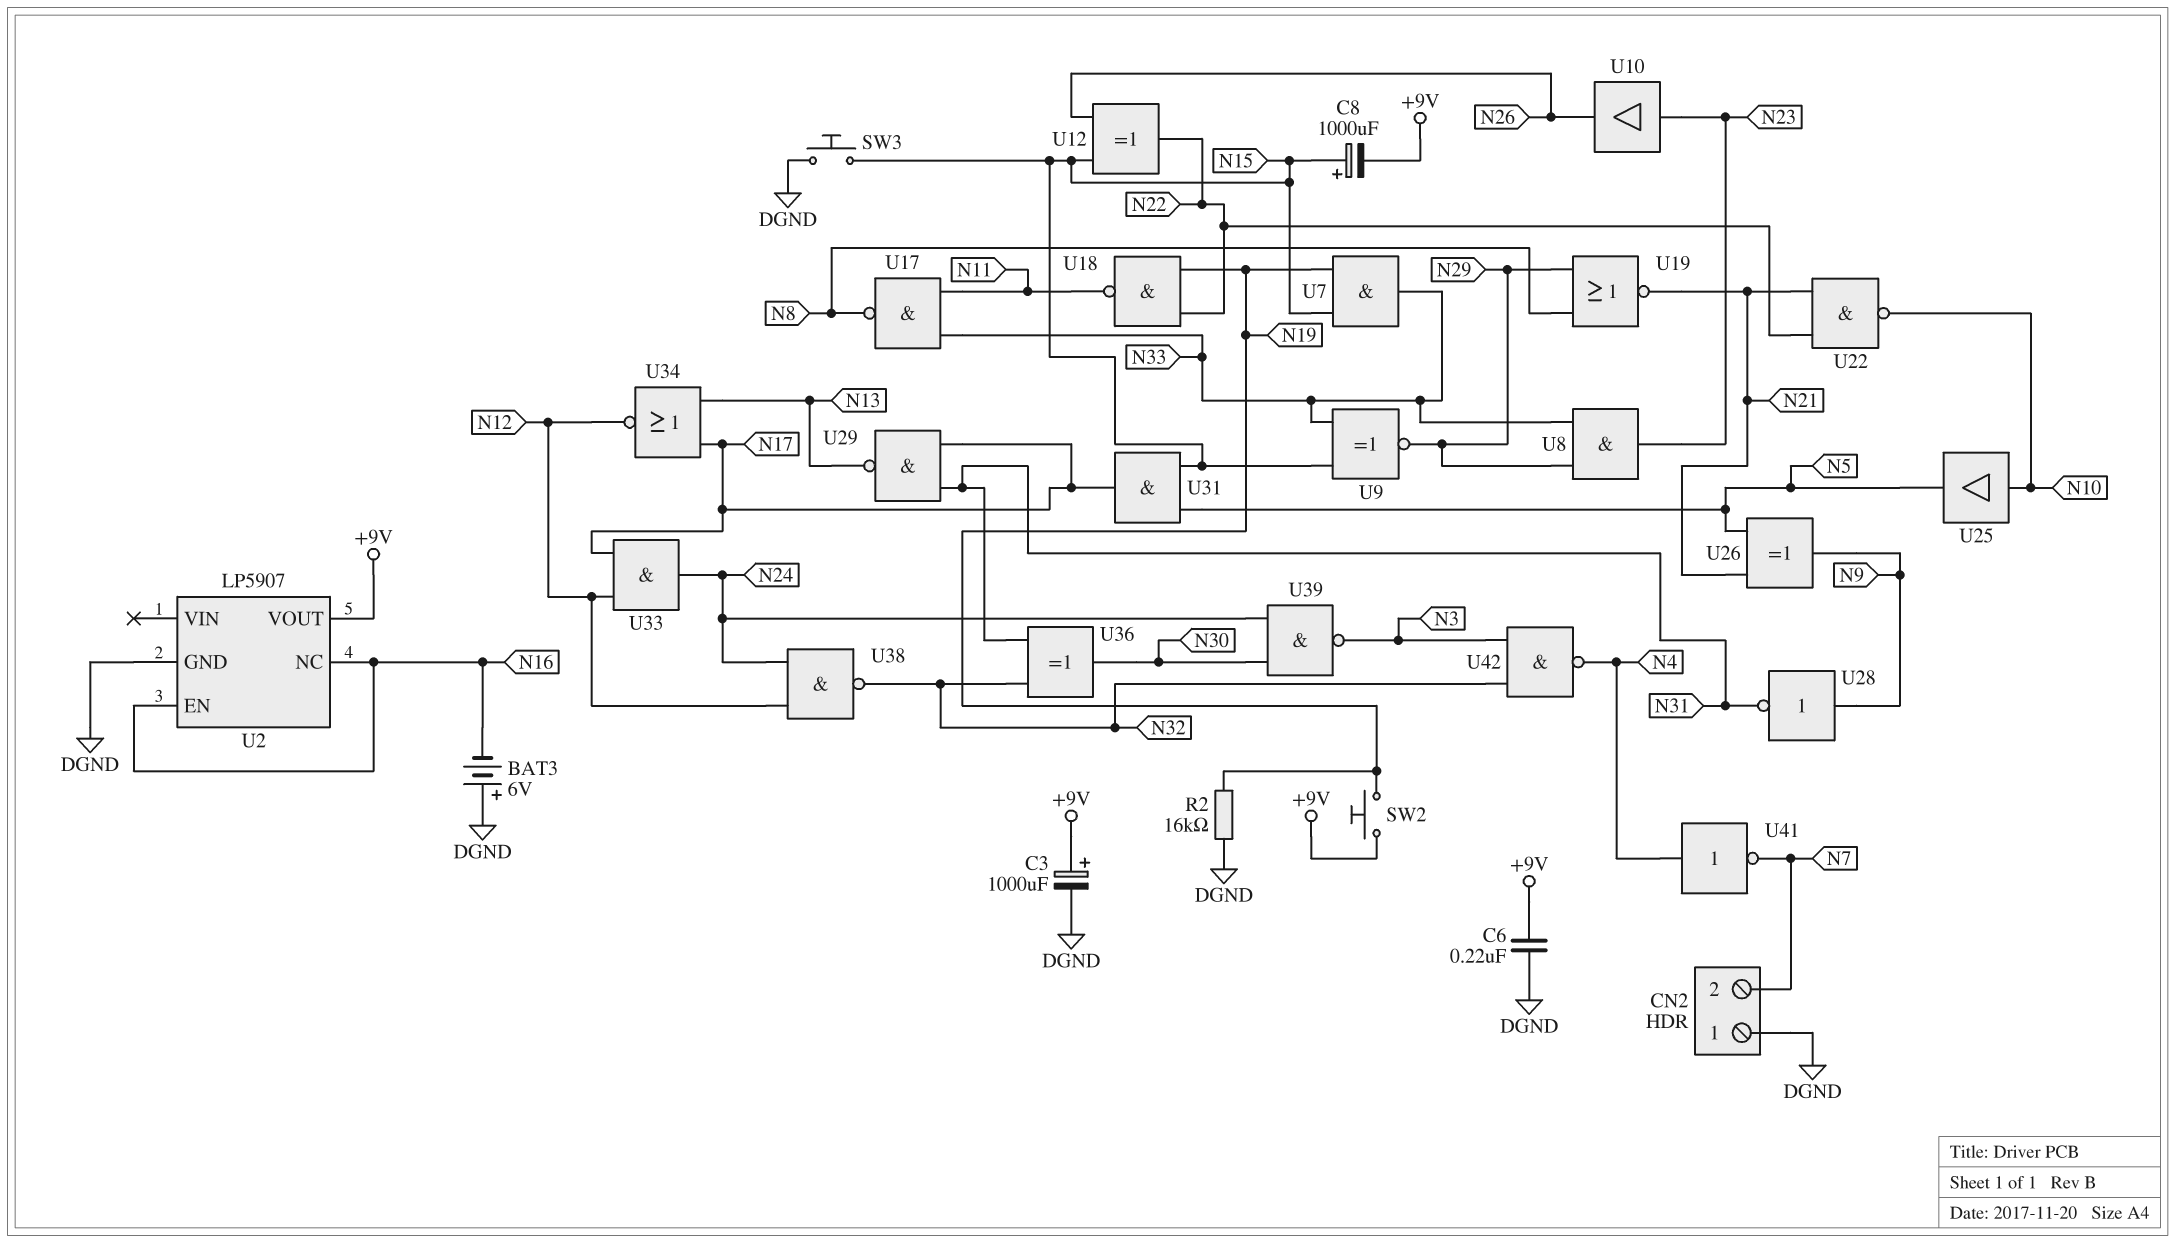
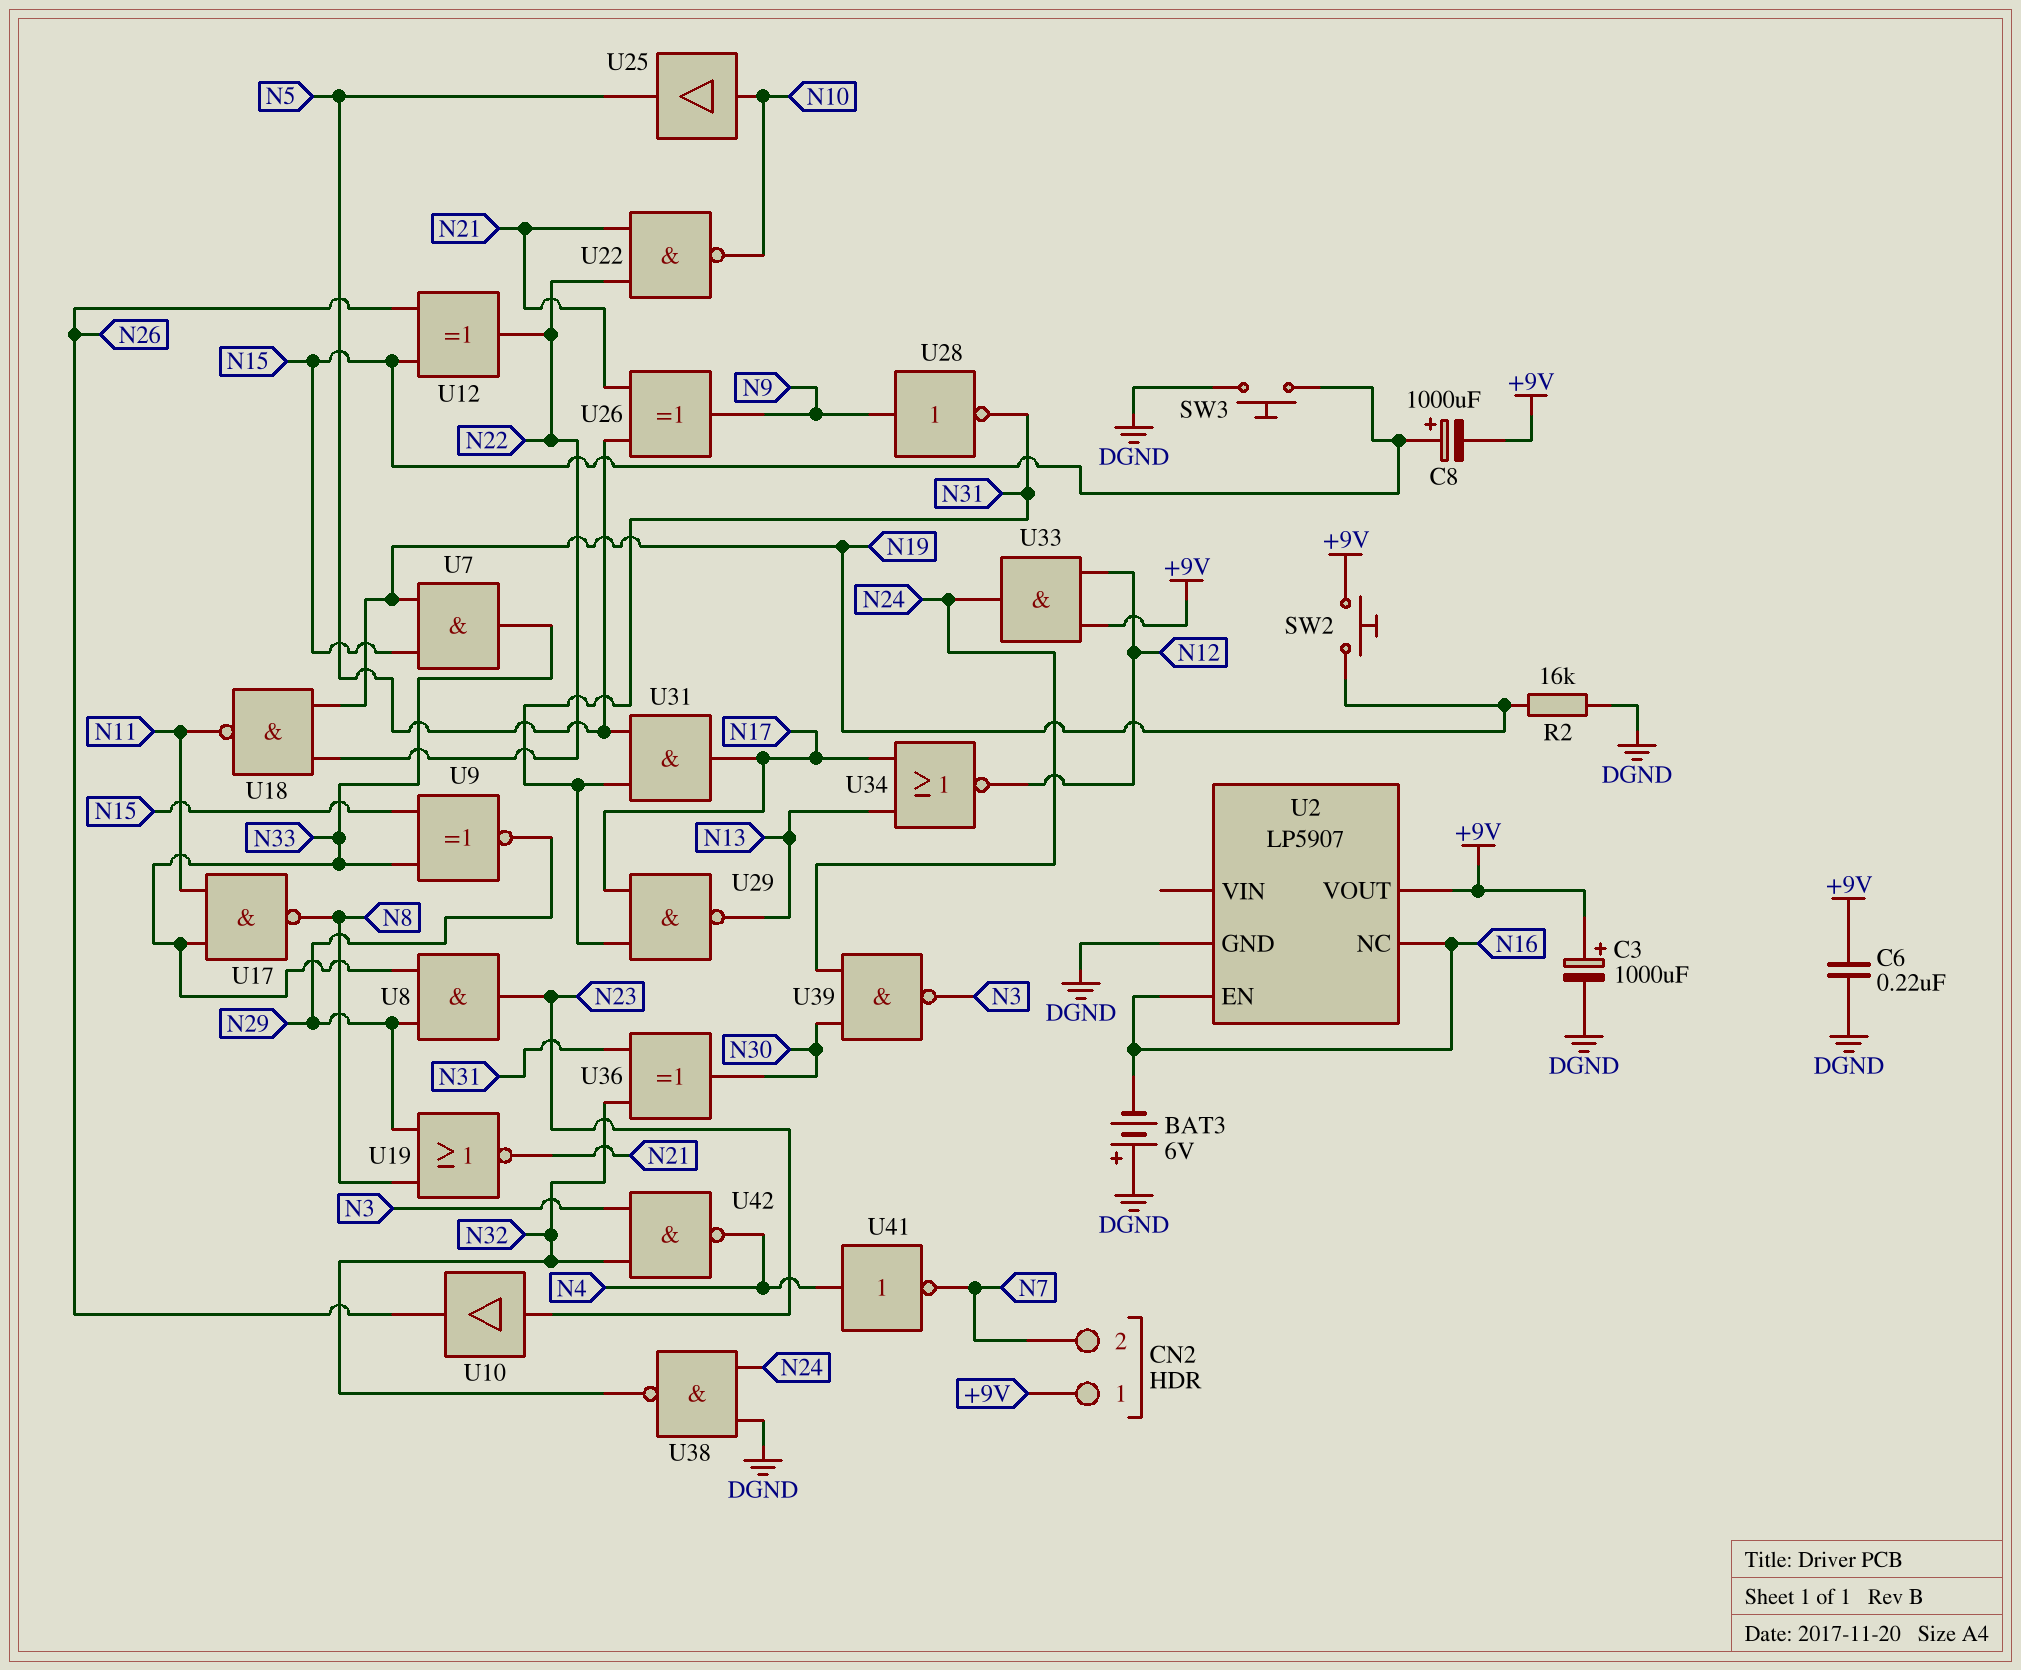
CN2 pin 1: DGND -> +9V
U31: AND (in N5, in N15, out N17) -> AND (in N5, in N31, out N17)
U33: AND (in N12, in N17, out N24) -> AND (in +9V, in N12, out N24)
U38: NAND (in N12, in N24, out N32) -> NAND (in DGND, in N24, out N32)

